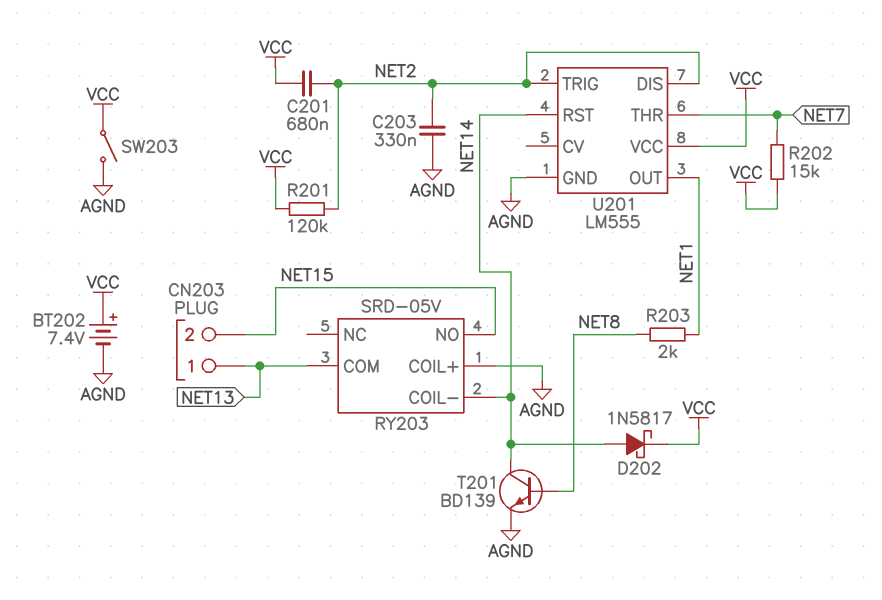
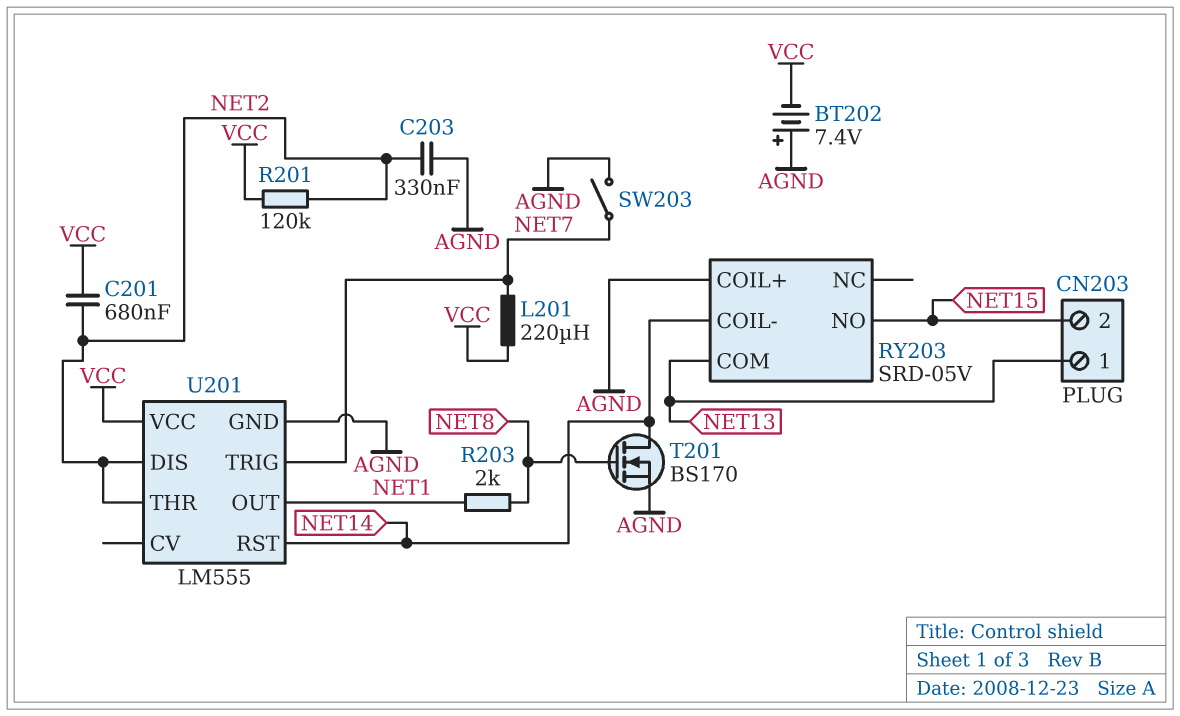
BT202: 7.4V (plus VCC, minus AGND) -> 7.4V (plus AGND, minus VCC)
D202: schottky 1N5817 (A NET14, K VCC) -> none
L201: none -> 220uH (NET7, VCC)
R202: 15k (NET7, VCC) -> none
SW203: switch (AGND, VCC) -> switch (AGND, NET7)
T201: NPN BD139 (B NET8, C NET14, E AGND) -> NMOS BS170 (G NET8, D NET14, S AGND)
U201 pin THR: NET7 -> NET2
U201 pin TRIG: NET2 -> NET7

